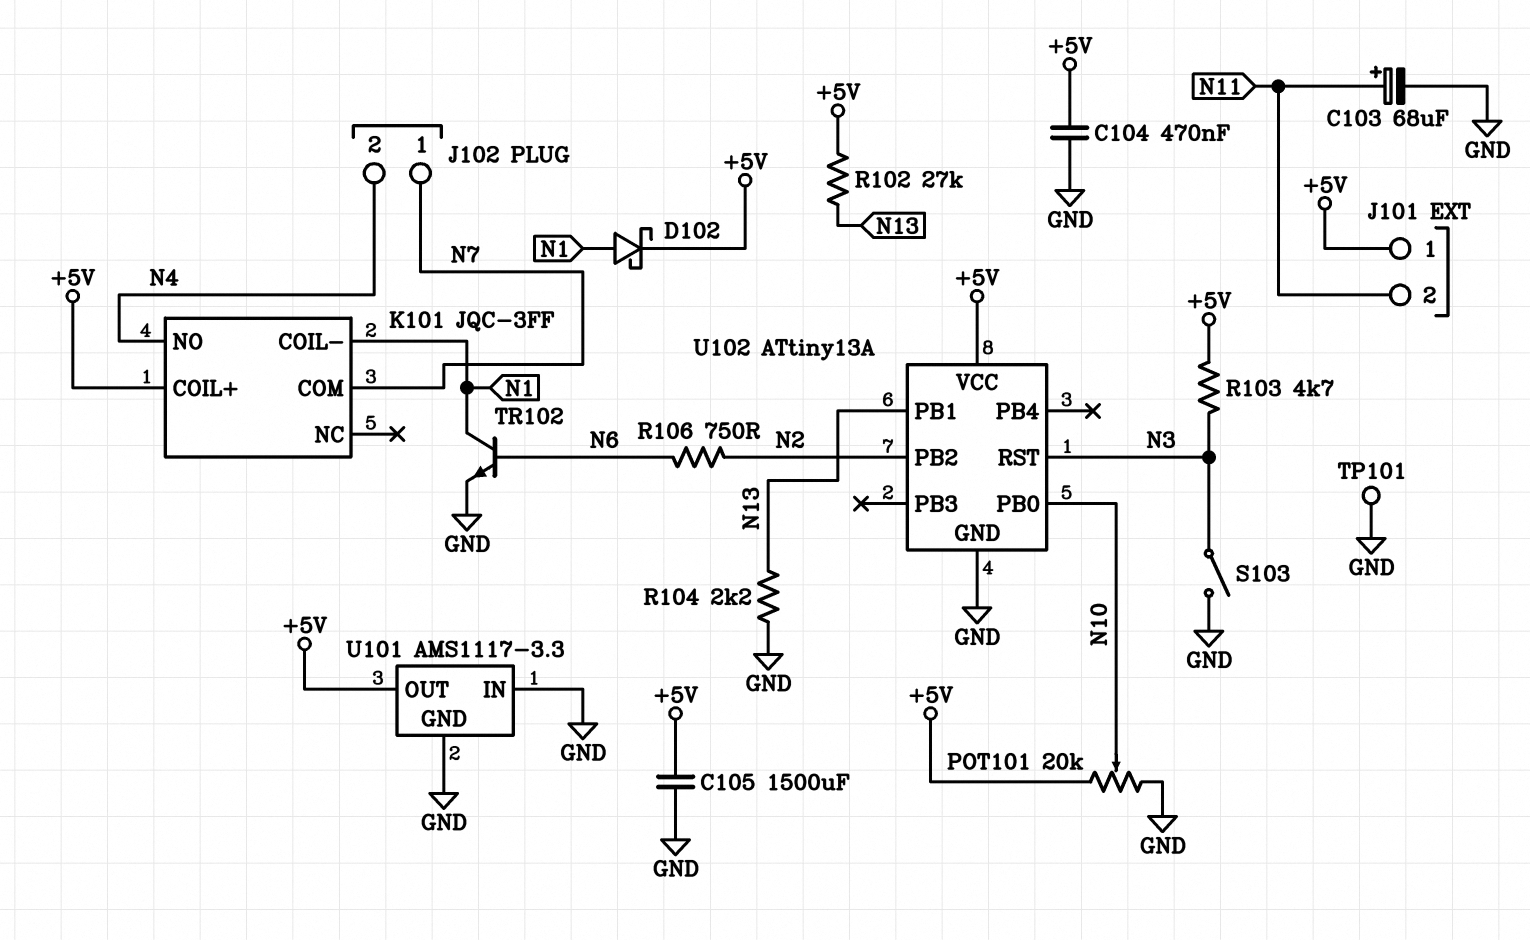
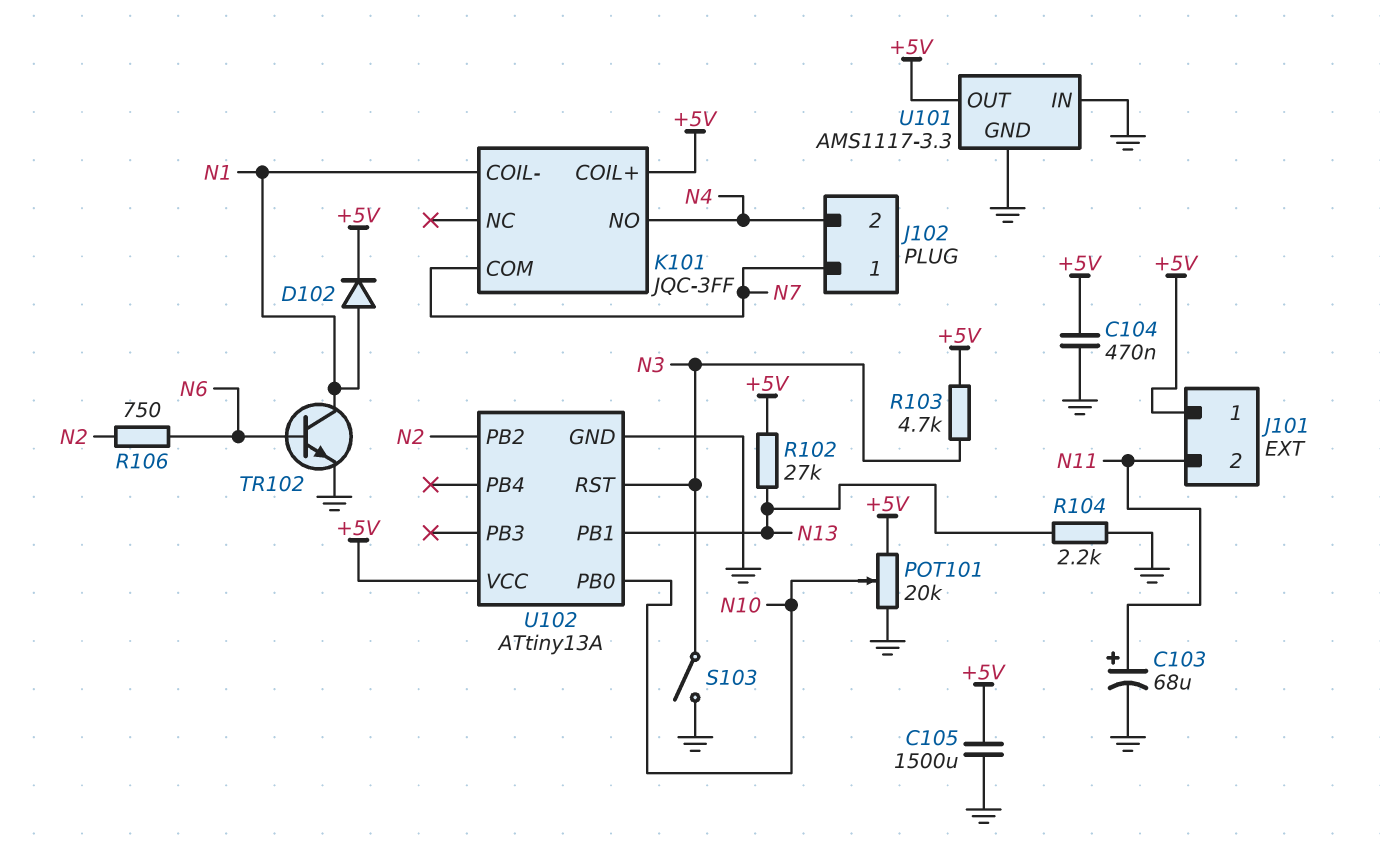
D102: schottky (A N1, K +5V) -> diode (A N1, K +5V)
TP101: test point (GND) -> none

